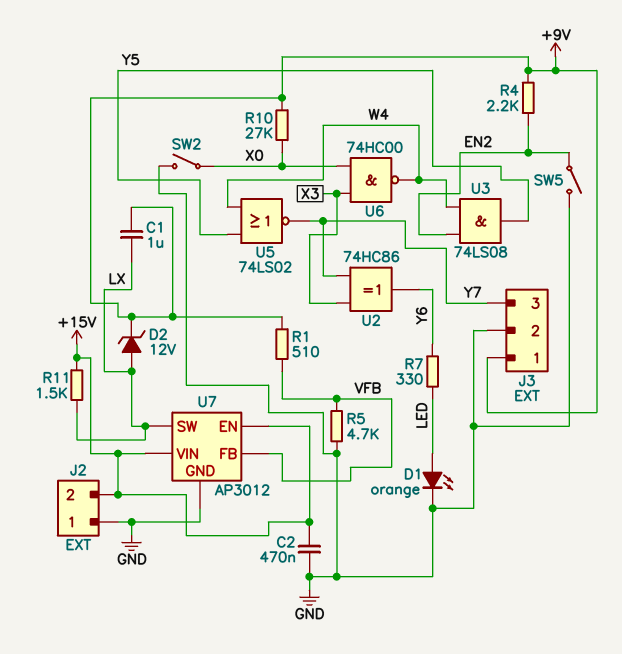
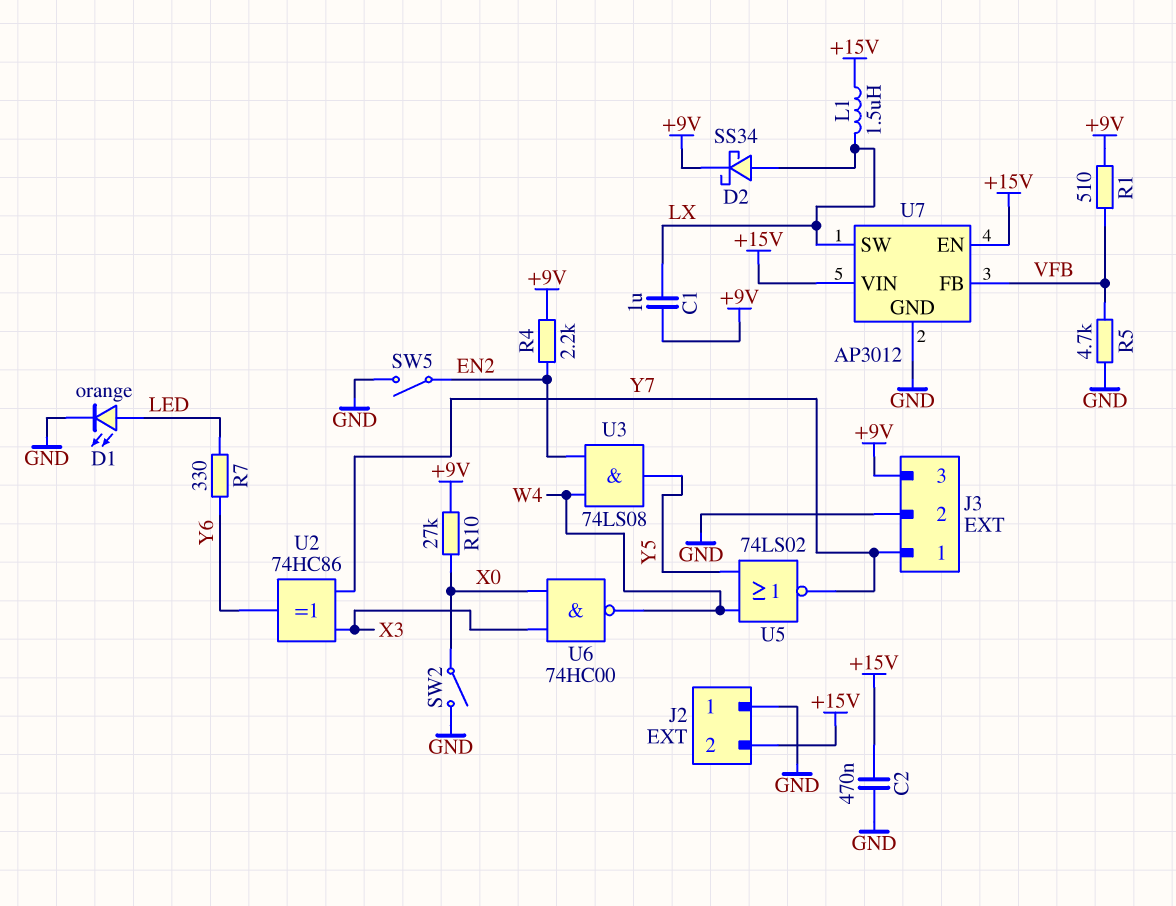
D2: zener 12V (A LX, K +9V) -> schottky SS34 (A LX, K +9V)
J3 pin 1: +9V -> Y7
J3 pin 3: Y7 -> +9V
L1: none -> 1.5uH (+15V, LX)
R11: 1.5k (+15V, LX) -> none

